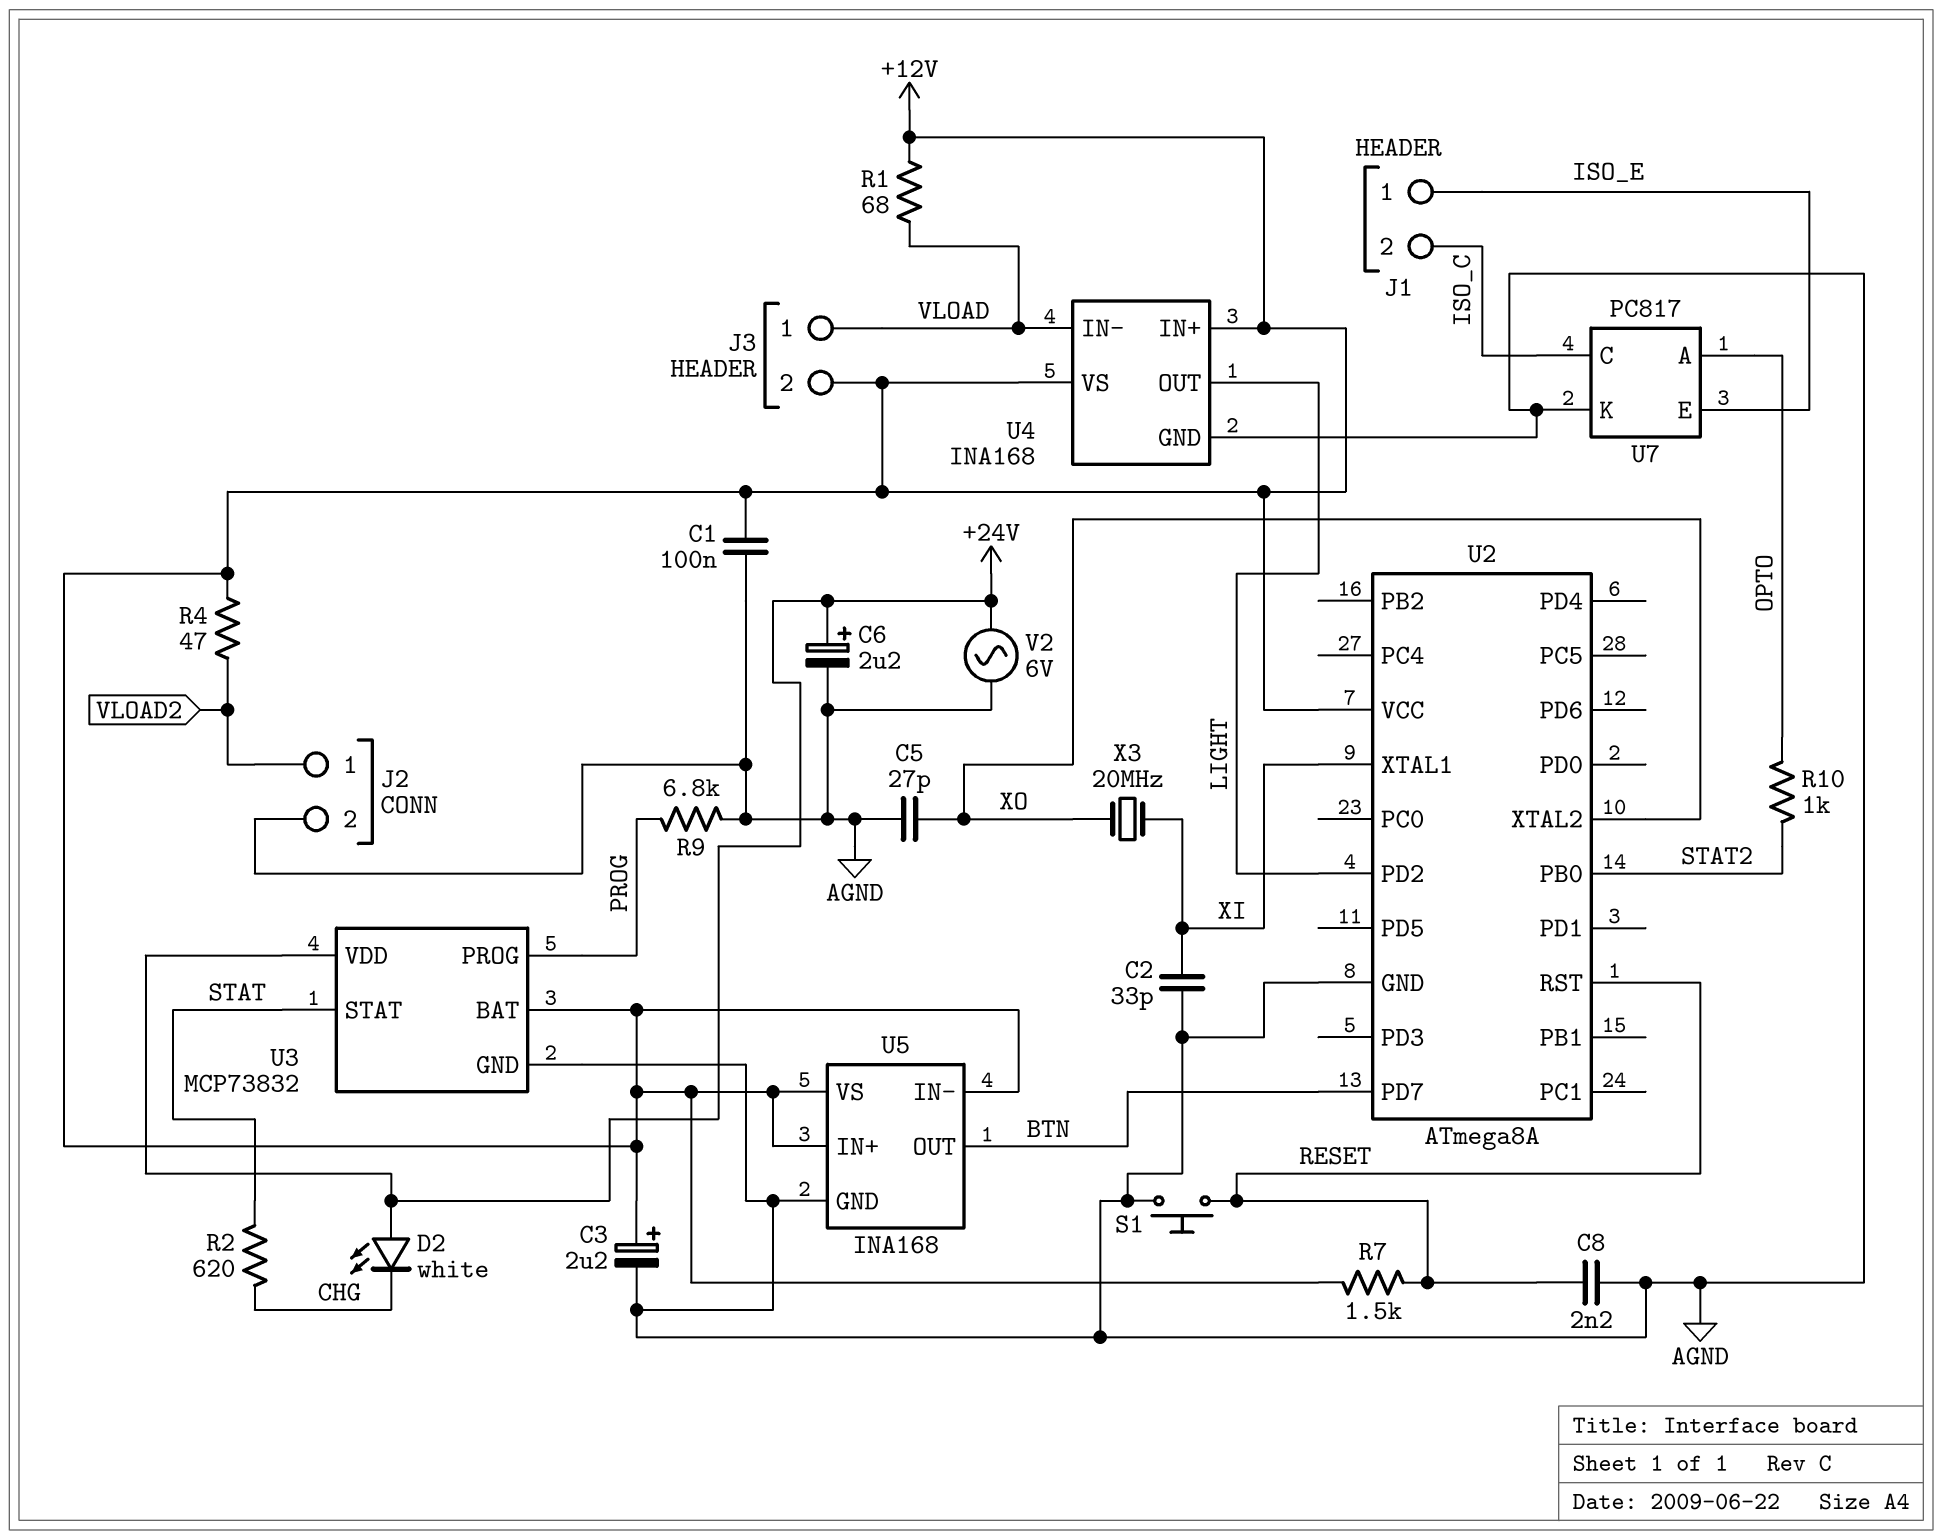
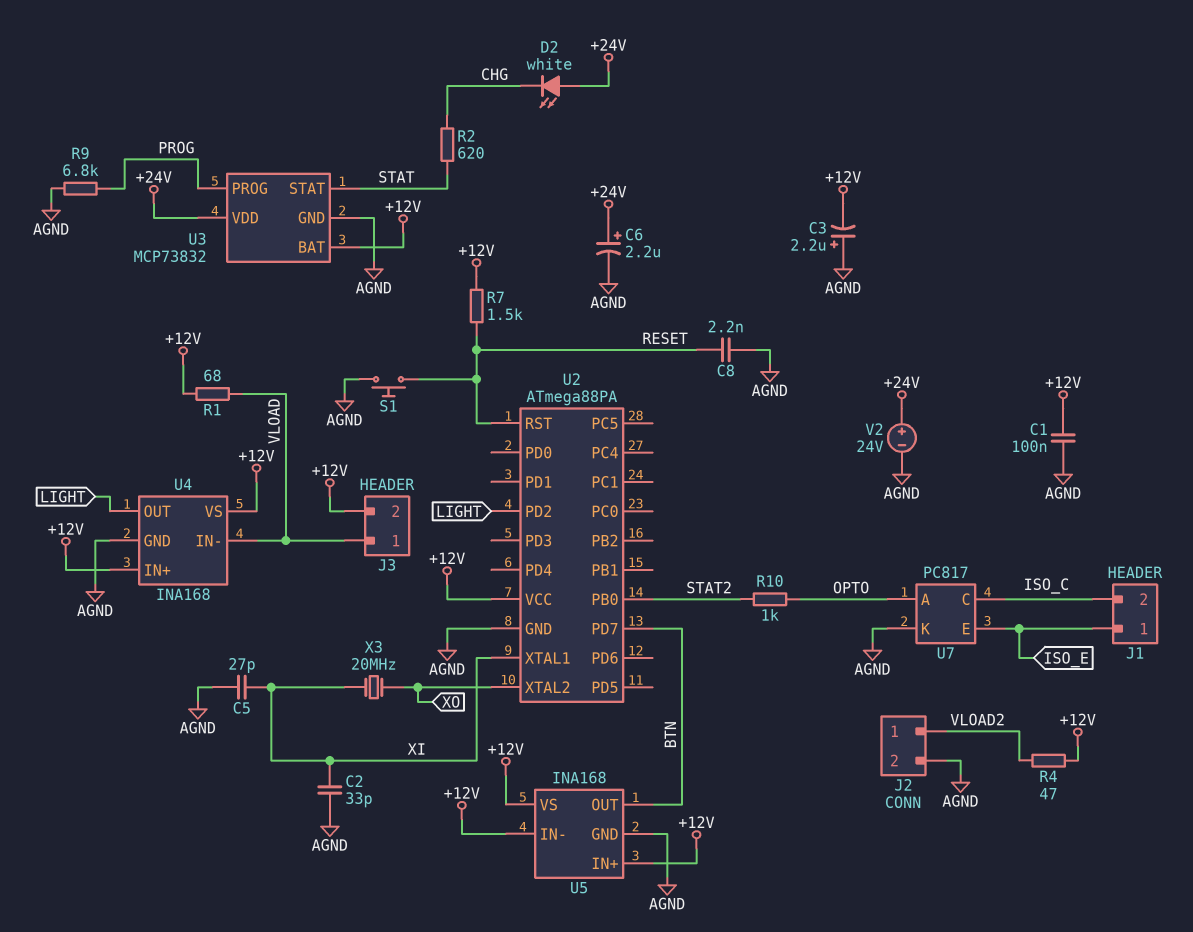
C3: 2.2uF (plus +12V, minus AGND) -> 2.2uF (plus AGND, minus +12V)
C5: 27pF (AGND, XO) -> 27pF (AGND, XI)
U2: ATmega8A -> ATmega88PA
V2: AC 6V (+24V, AGND) -> 24V (plus +24V, minus AGND)

